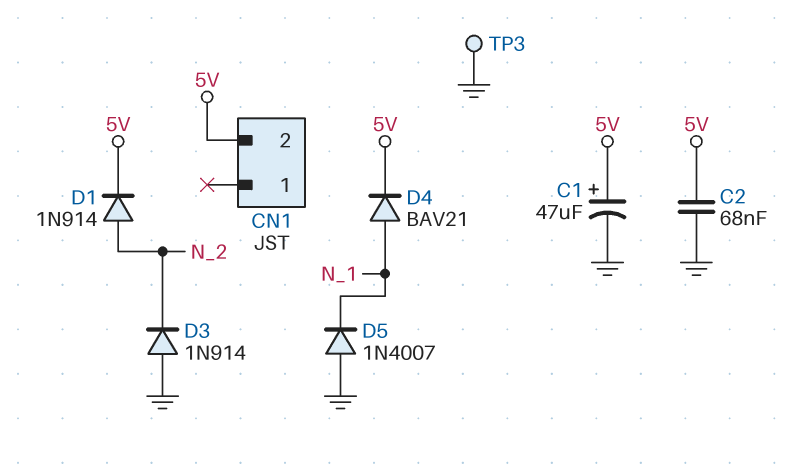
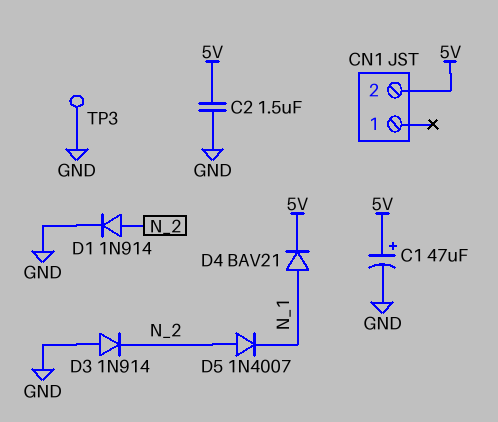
C2: 68nF (5V, GND) -> 1.5uF (5V, GND)
D1: diode 1N914 (A N_2, K 5V) -> diode 1N914 (A N_2, K GND)
D5: diode 1N4007 (A GND, K N_1) -> diode 1N4007 (A N_2, K N_1)

